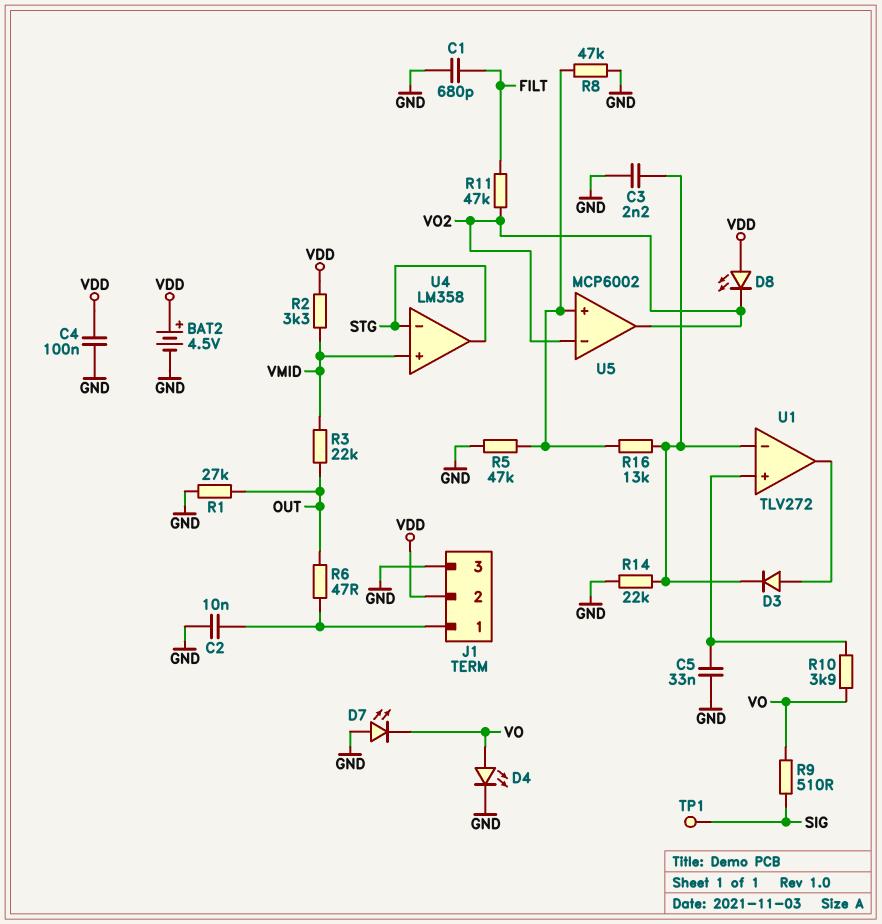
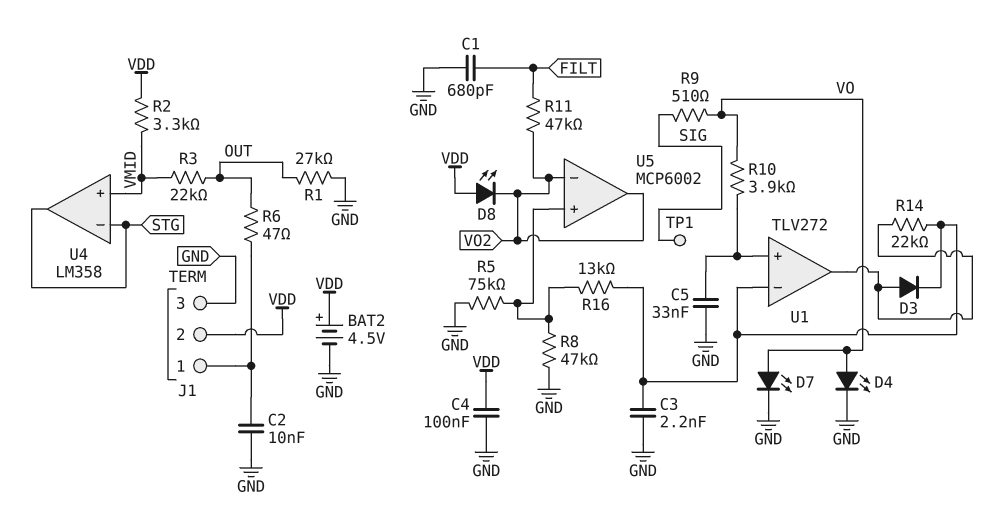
D7: LED (A GND, K VO) -> LED (A VO, K GND)
R5: 47k (GND, U5/in+) -> 75k (GND, U5/in+)
R14: 22k (GND, U1/in-) -> 22k (U1/in-, U1/out)

